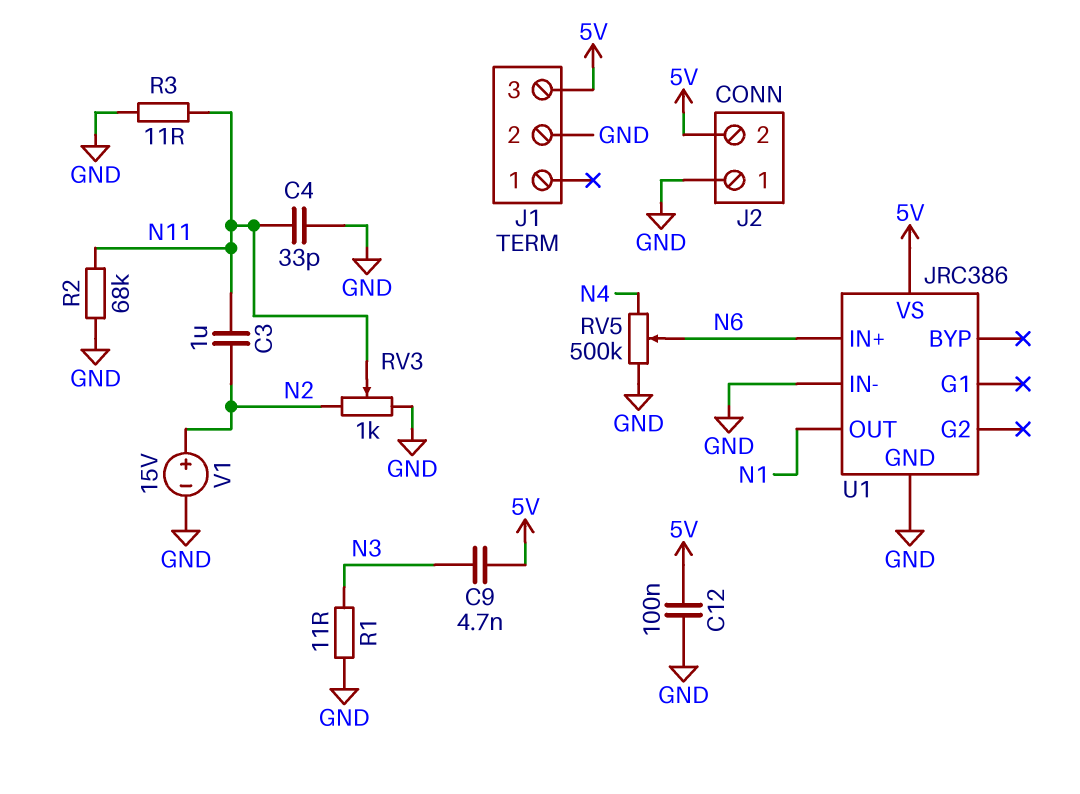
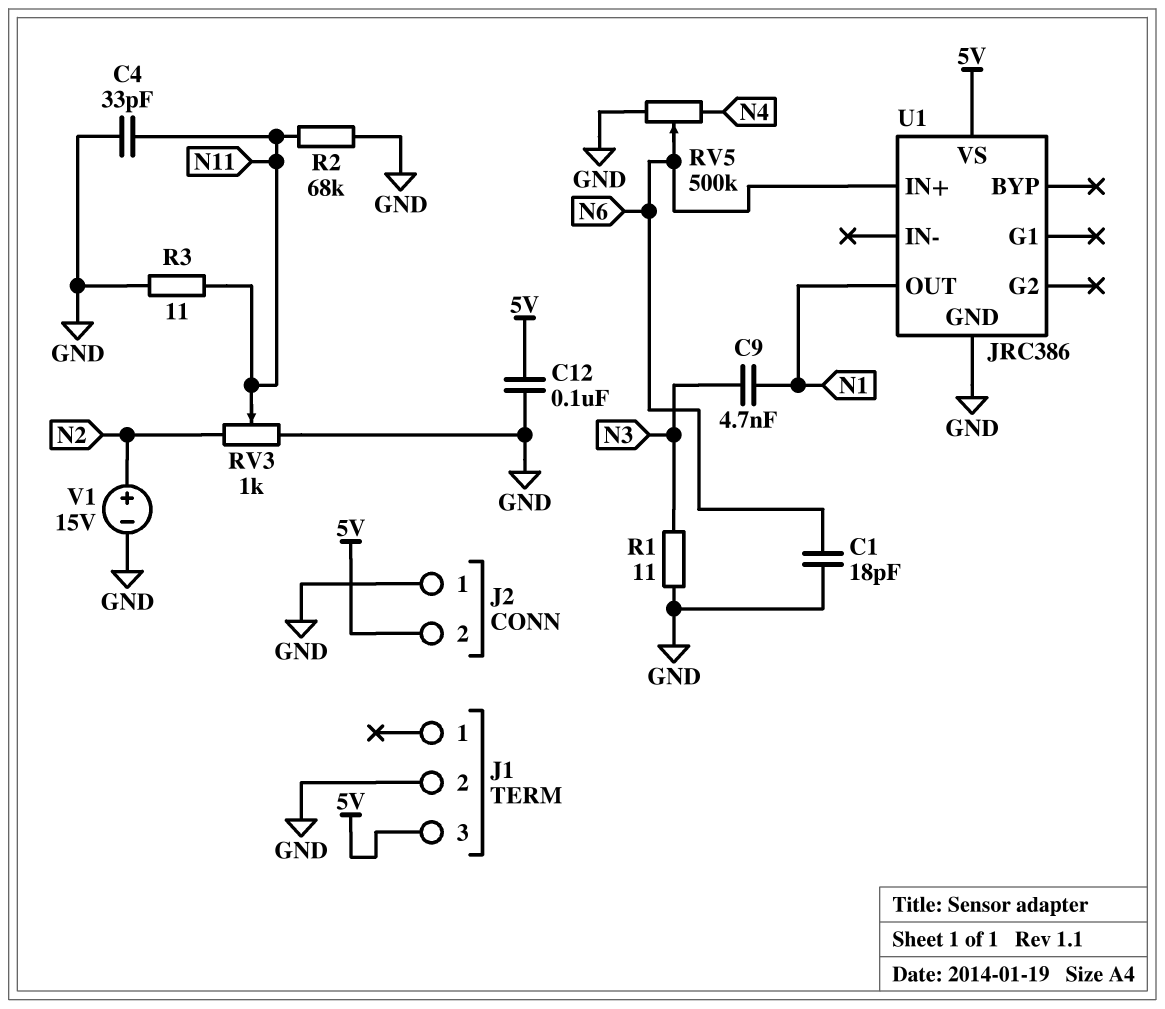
C1: none -> 18pF (GND, N6)
C3: 1uF (N2, N11) -> none
C9: 4.7nF (5V, N3) -> 4.7nF (N1, N3)
U1 pin IN-: GND -> none

